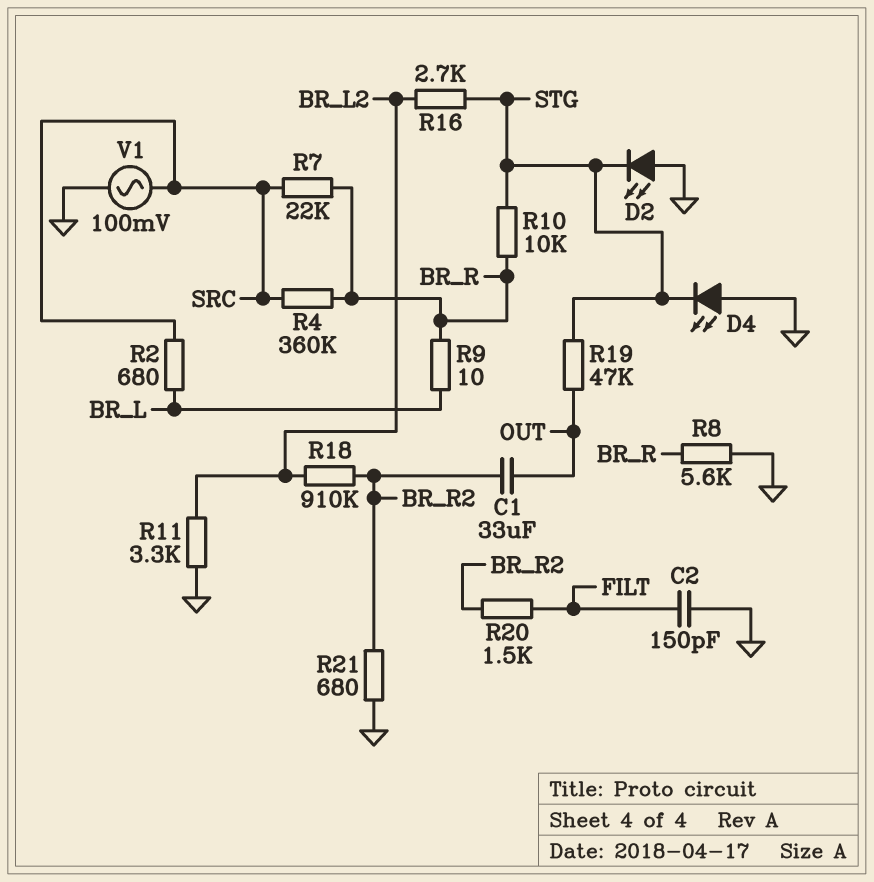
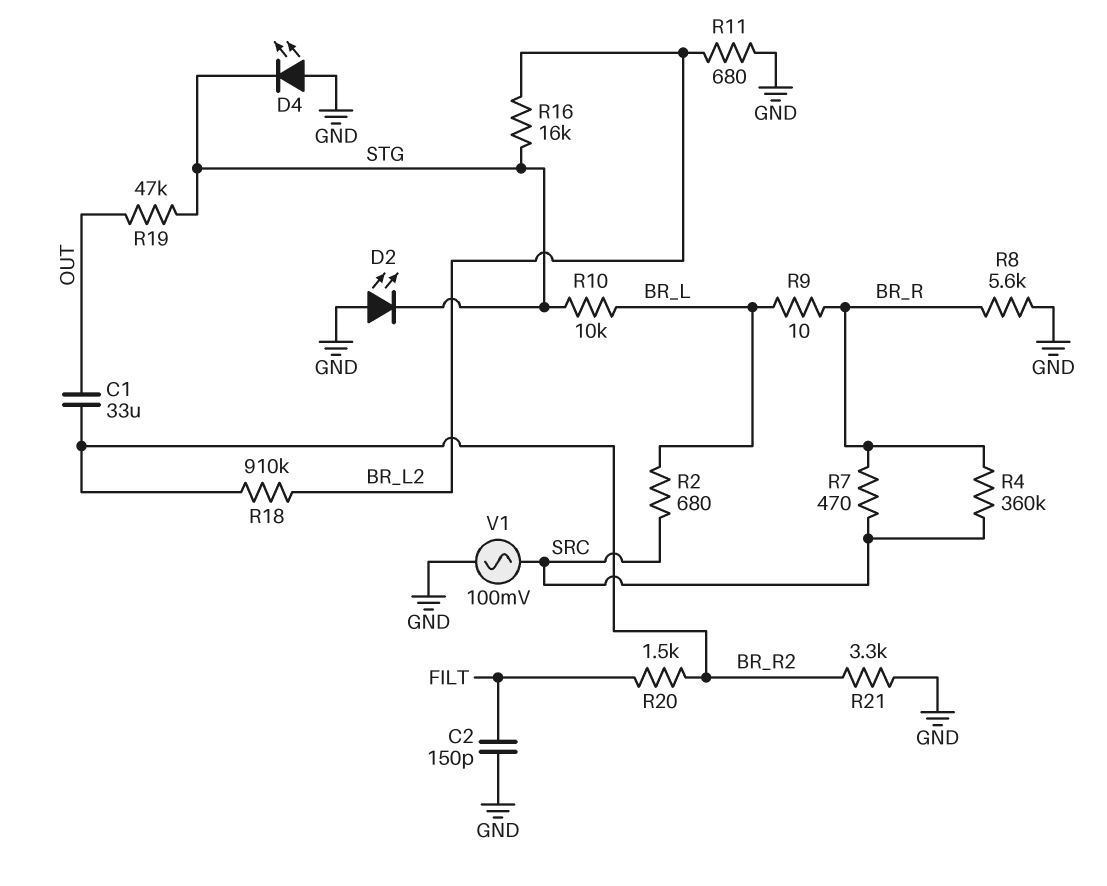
R7: 22k (BR_R, SRC) -> 470 (BR_R, SRC)
R10: 10k (BR_R, STG) -> 10k (BR_L, STG)
R11: 3.3k (BR_L2, GND) -> 680 (BR_L2, GND)
R16: 2.7k (BR_L2, STG) -> 16k (BR_L2, STG)
R21: 680 (BR_R2, GND) -> 3.3k (BR_R2, GND)

